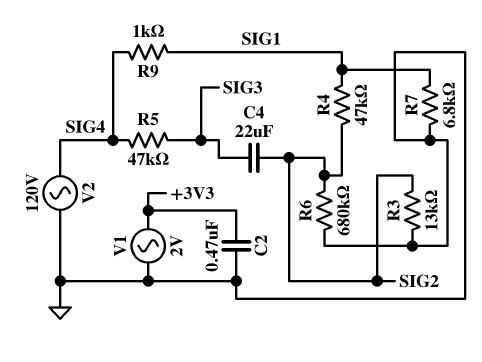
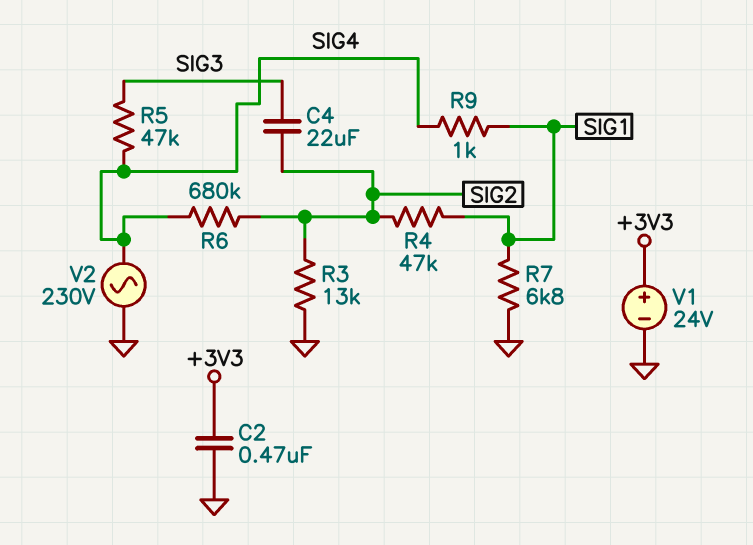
R6: 680k (GND, SIG2) -> 680k (SIG2, SIG4)
V1: AC 2V (+3V3, GND) -> 24V (plus +3V3, minus GND)
V2: AC 120V (GND, SIG4) -> AC 230V (GND, SIG4)

